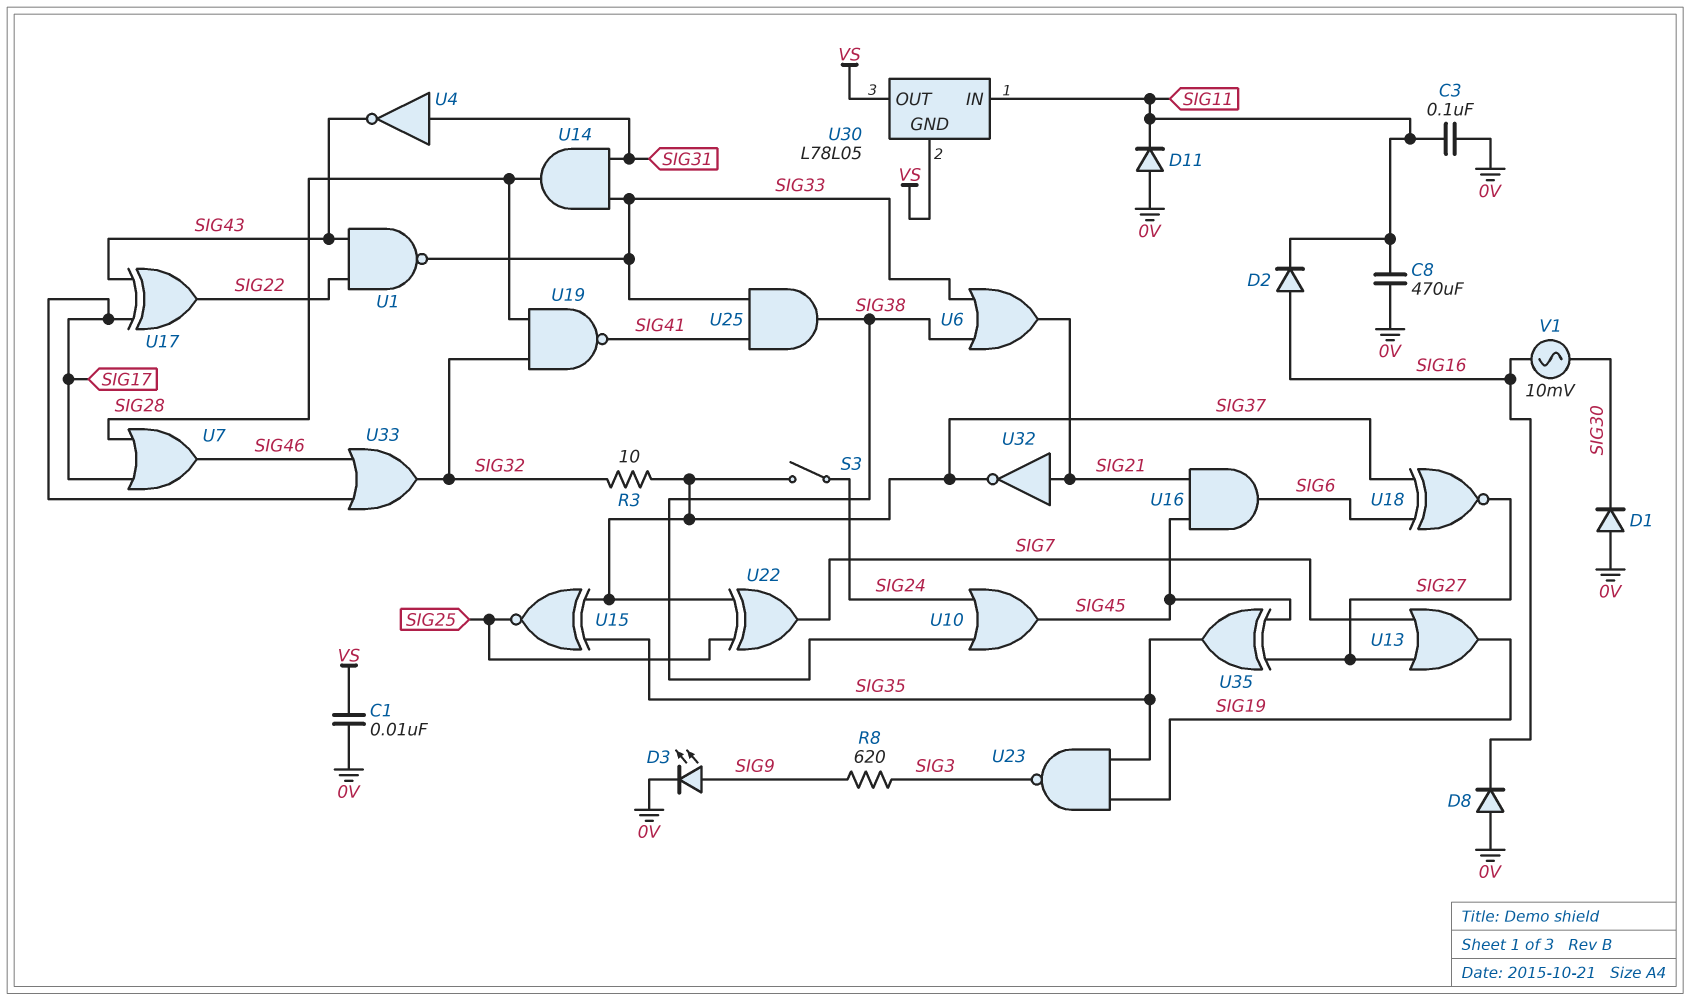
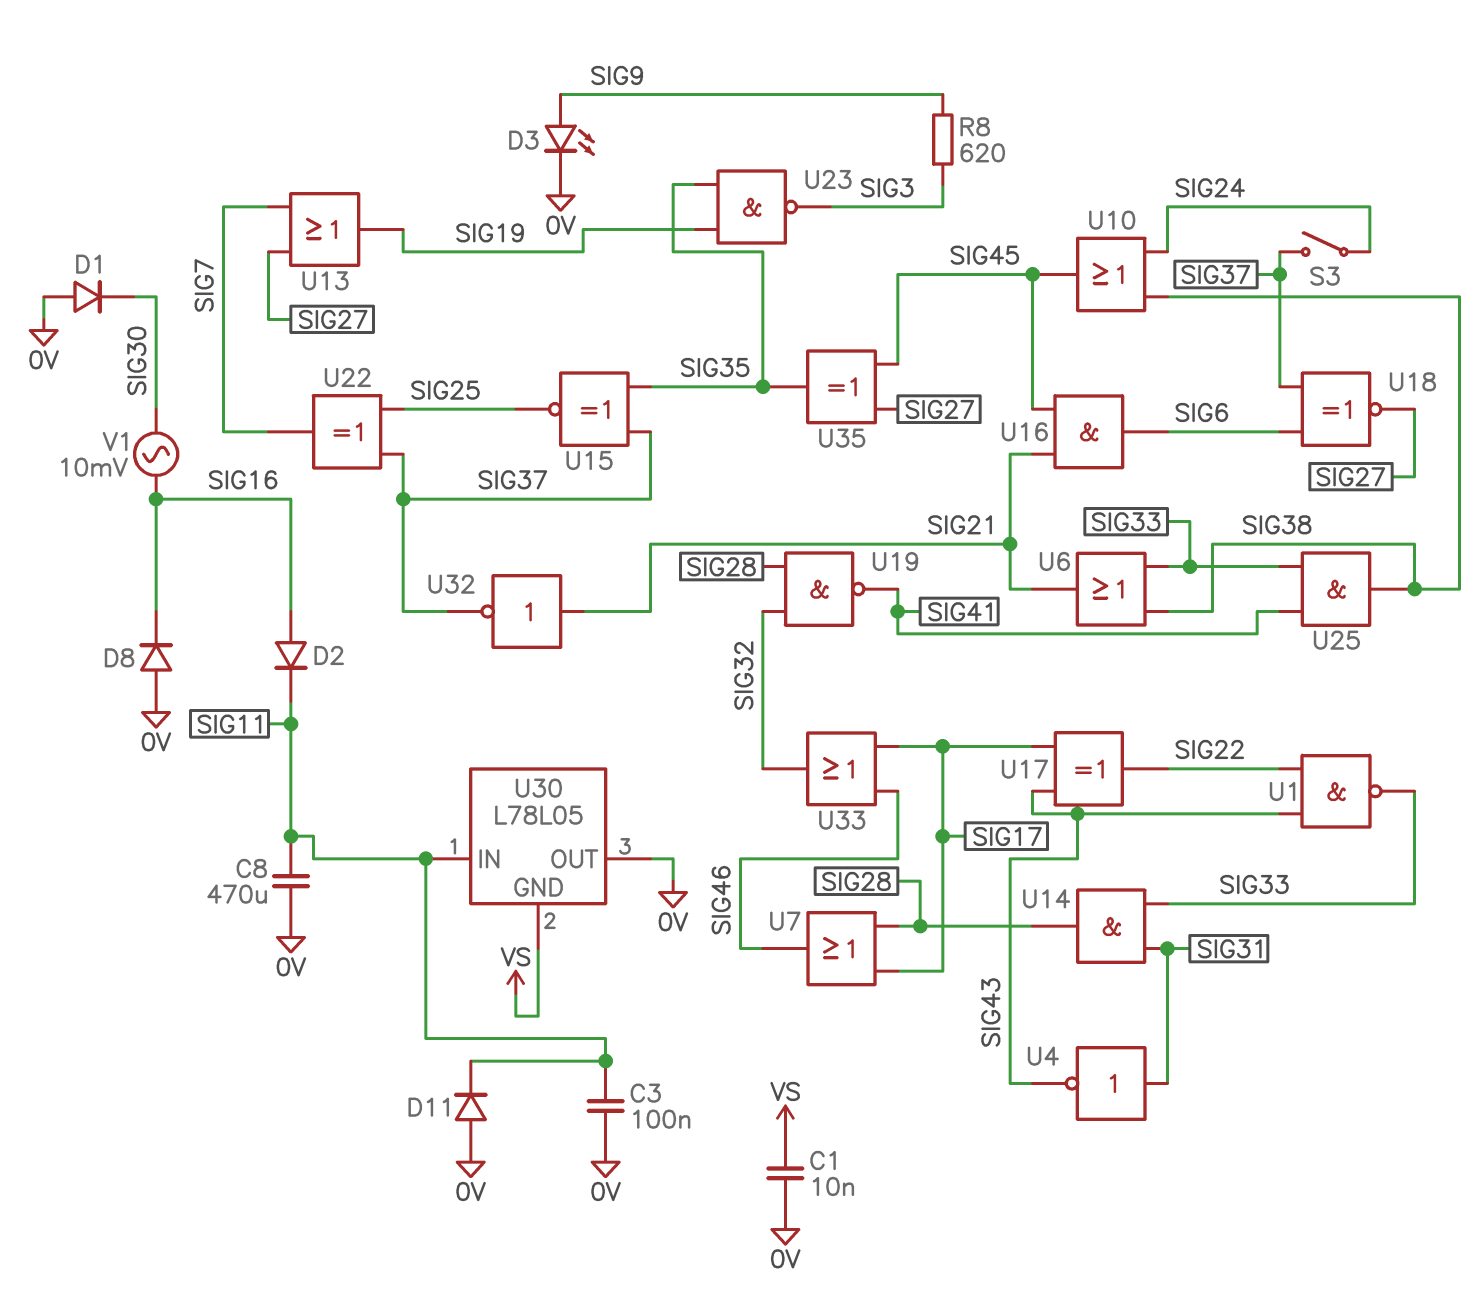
R3: 10 (SIG32, SIG37) -> none
U30 pin OUT: VS -> 0V

